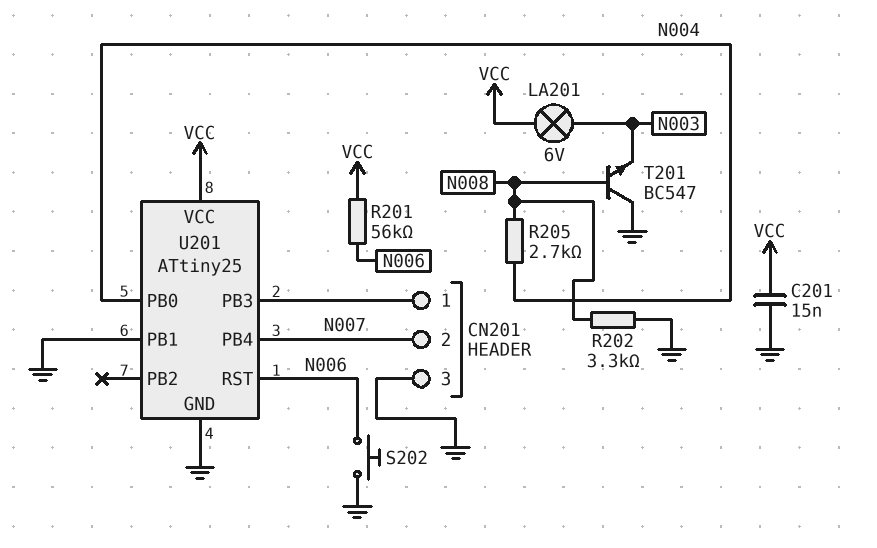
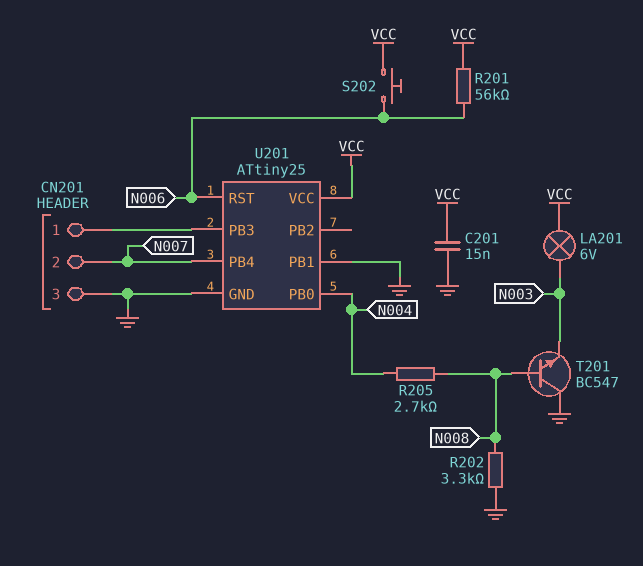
S202: button (GND, N006) -> button (N006, VCC)

